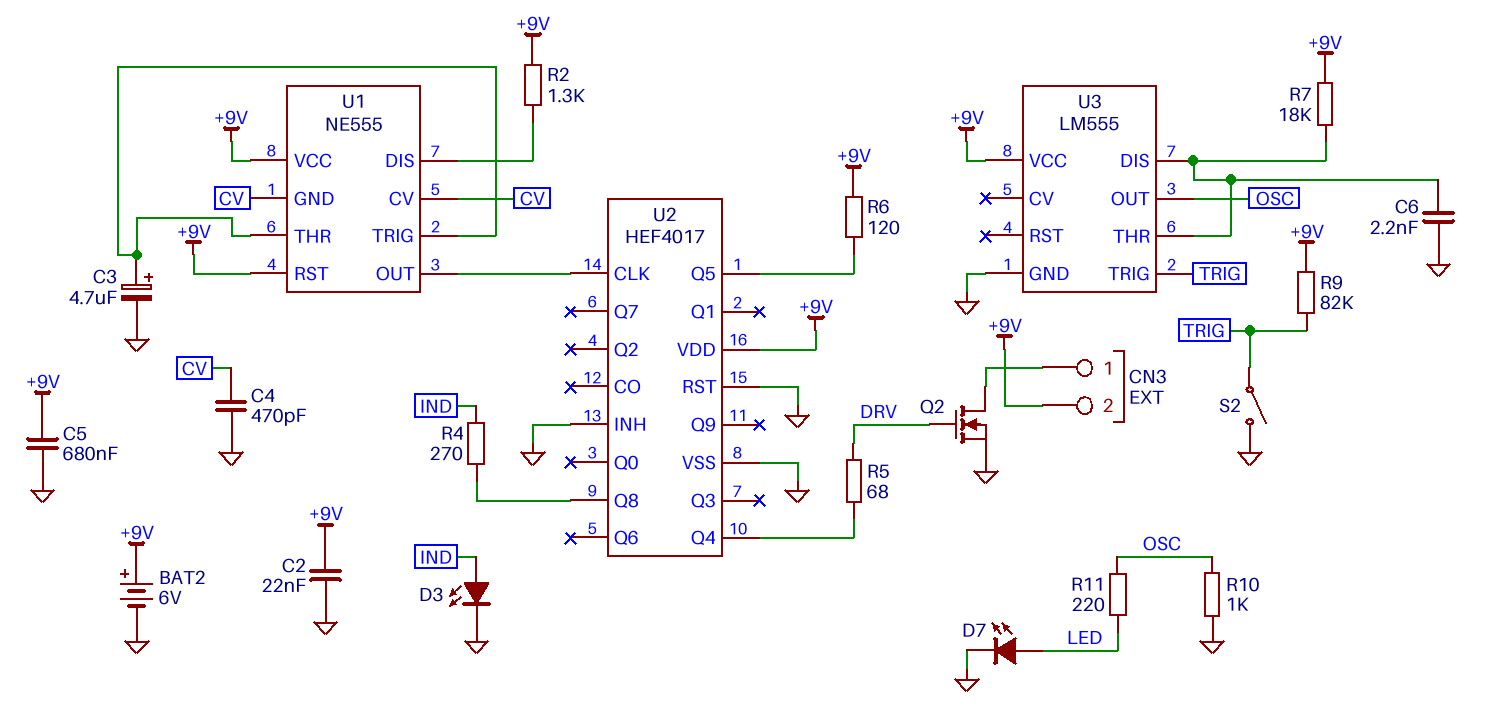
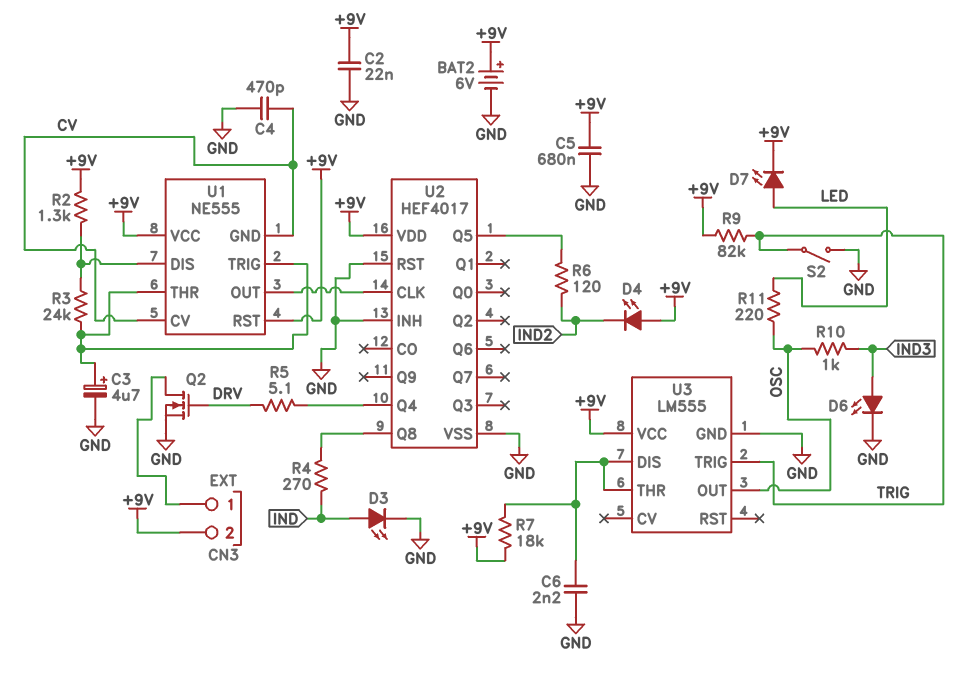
D4: none -> LED (A +9V, K IND2)
D6: none -> LED (A IND3, K GND)
D7: LED (A LED, K GND) -> LED (A LED, K +9V)
R3: none -> 24k (U1/DIS, U1/THR)
R5: 68 (DRV, U2/Q4) -> 5.1 (DRV, U2/Q4)
R6: 120 (+9V, U2/Q5) -> 120 (IND2, U2/Q5)
R10: 1k (GND, OSC) -> 1k (IND3, OSC)

